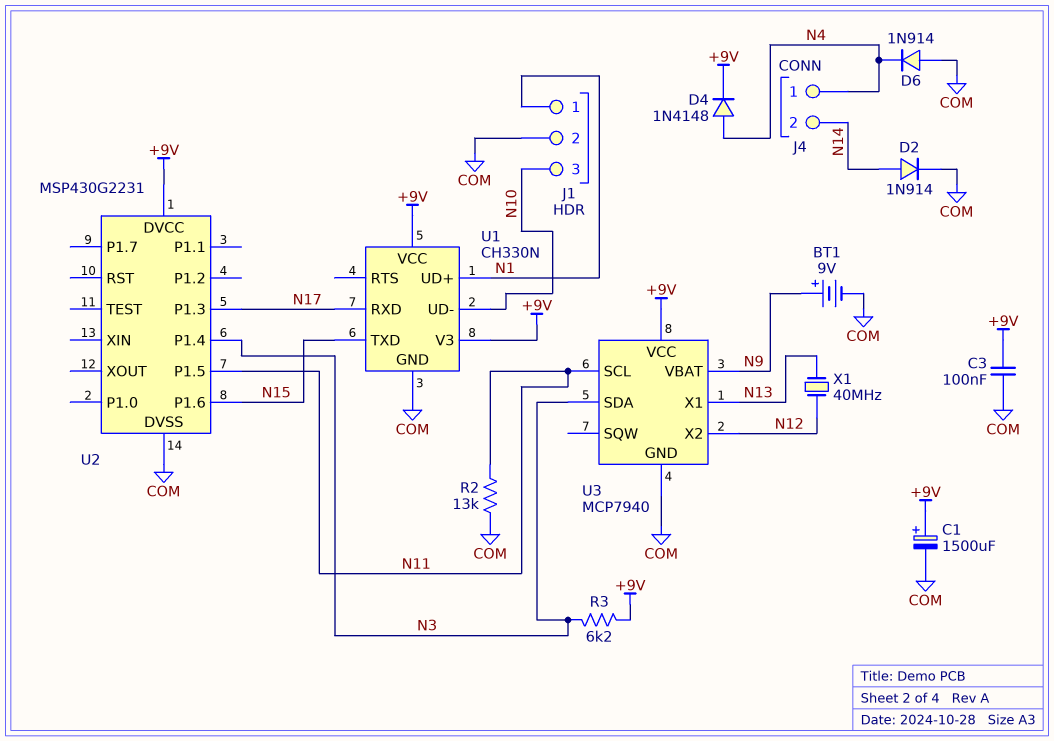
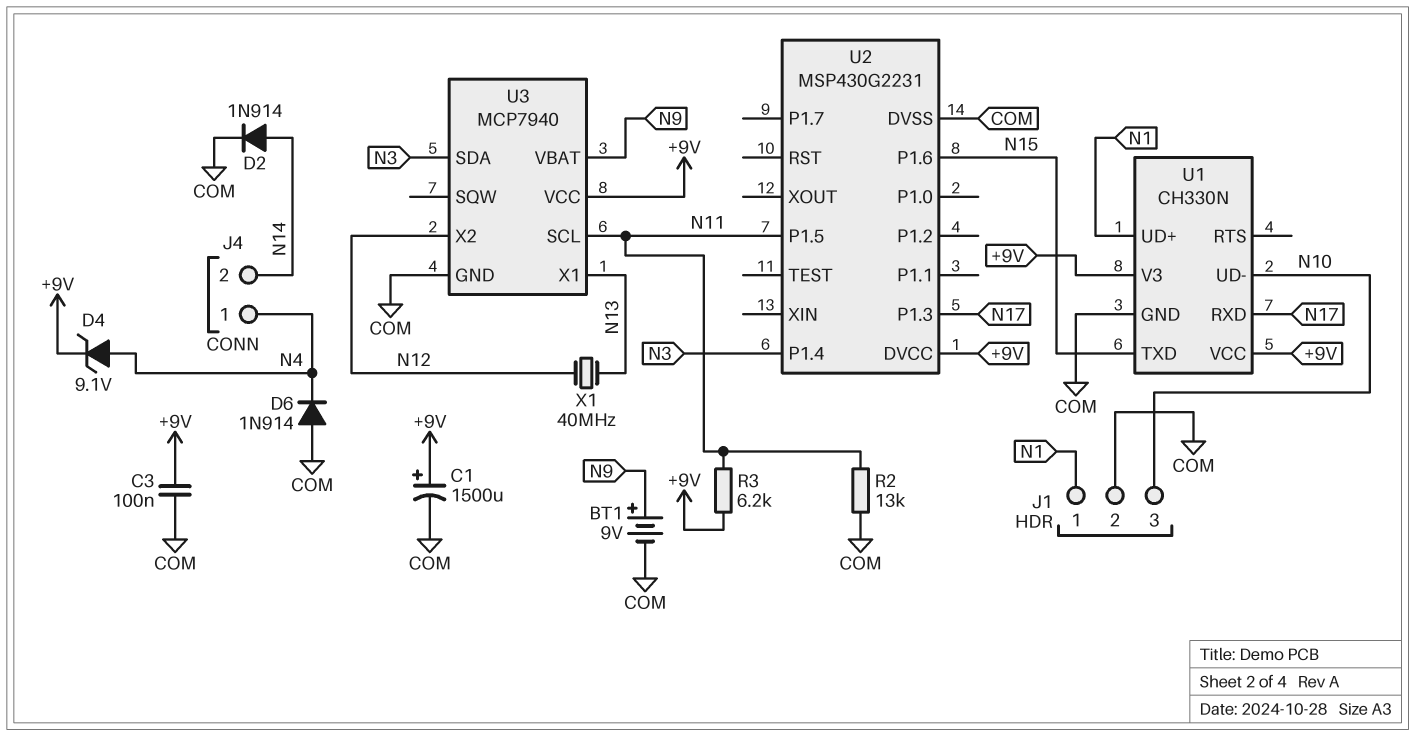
D4: diode 1N4148 (A N4, K +9V) -> zener 9.1V (A N4, K +9V)
R3: 6.2k (+9V, N3) -> 6.2k (+9V, N11)

